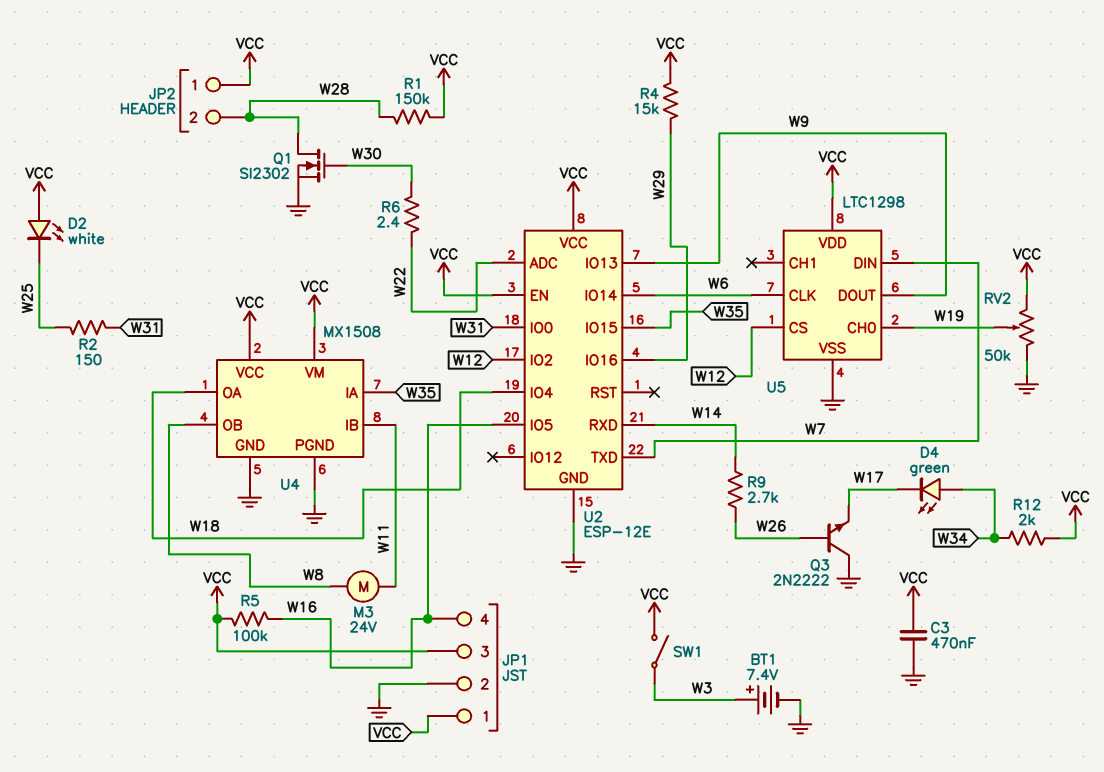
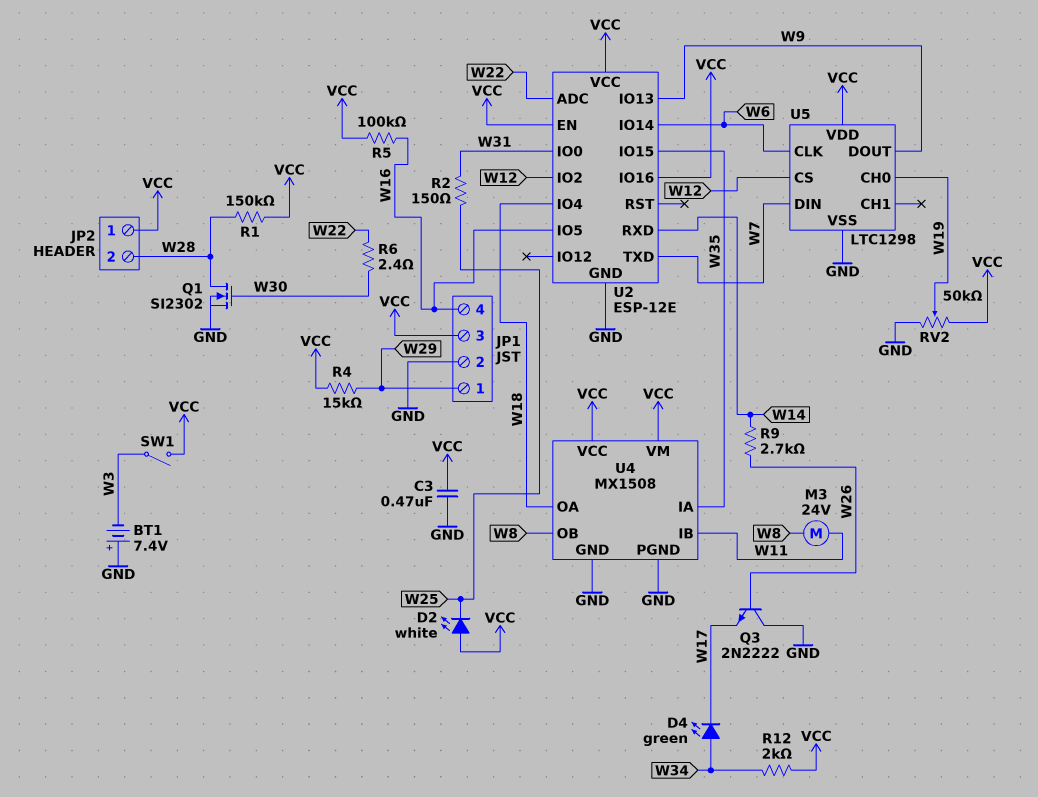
BT1: 7.4V (plus W3, minus GND) -> 7.4V (plus GND, minus W3)
JP1 pin 1: VCC -> W29
U2 pin IO16: W29 -> VCC

